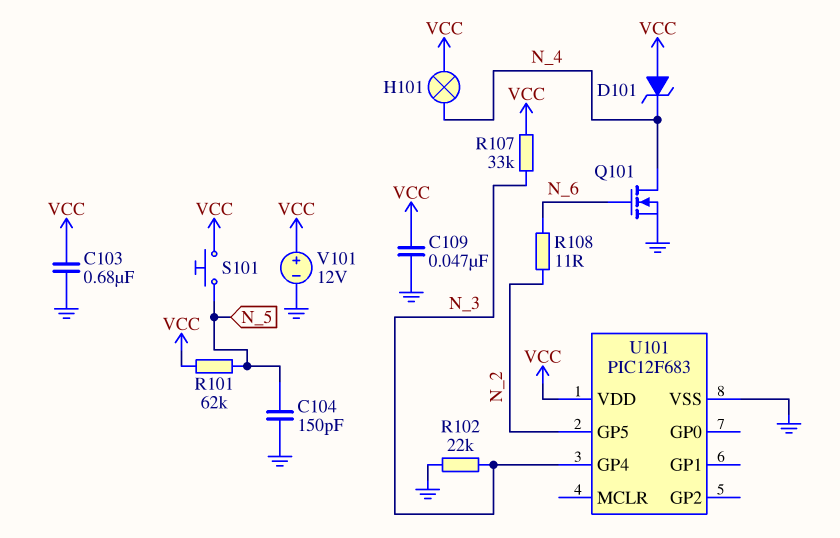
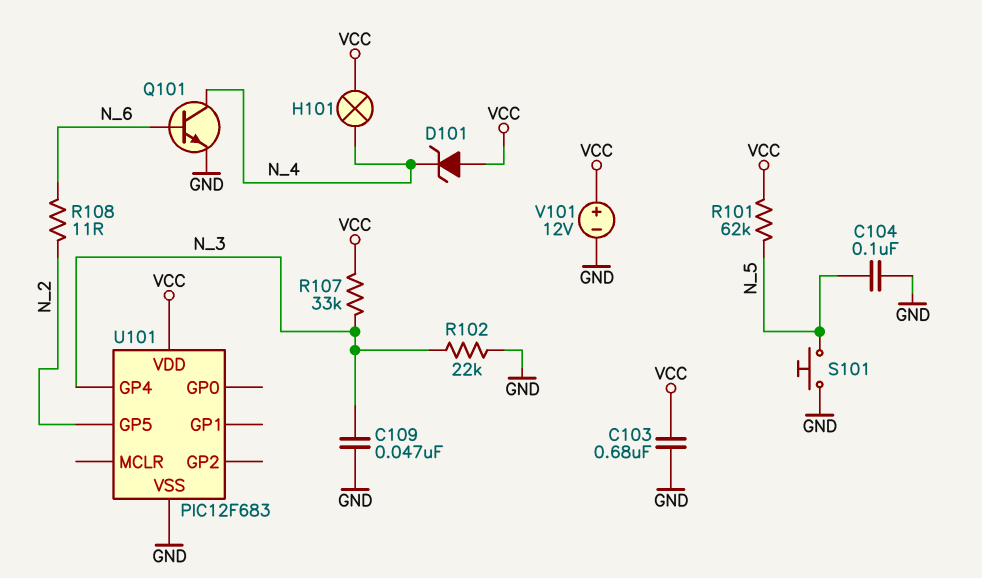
C104: 150pF (GND, N_5) -> 100nF (GND, N_5)
C109: 47nF (GND, VCC) -> 47nF (GND, N_3)
Q101: NMOS (G N_6, D N_4, S GND) -> NPN (B N_6, C N_4, E GND)
S101: button (N_5, VCC) -> button (GND, N_5)

